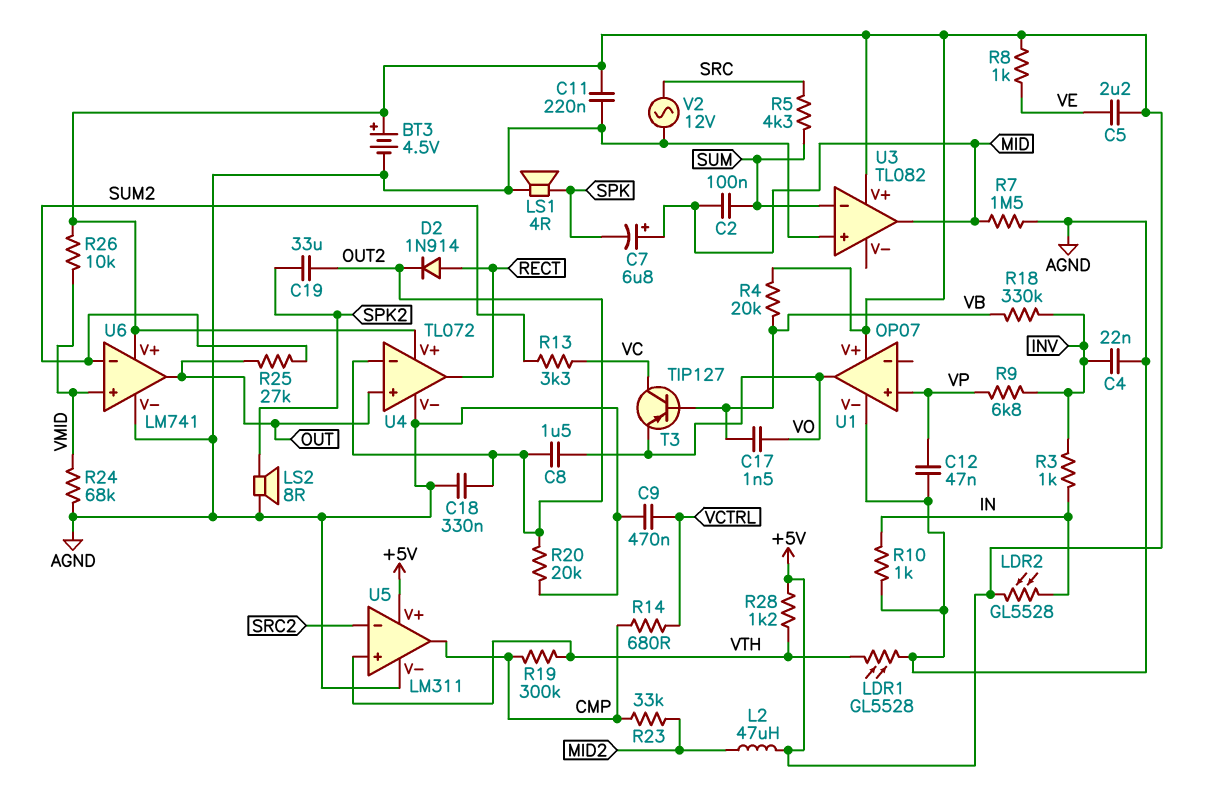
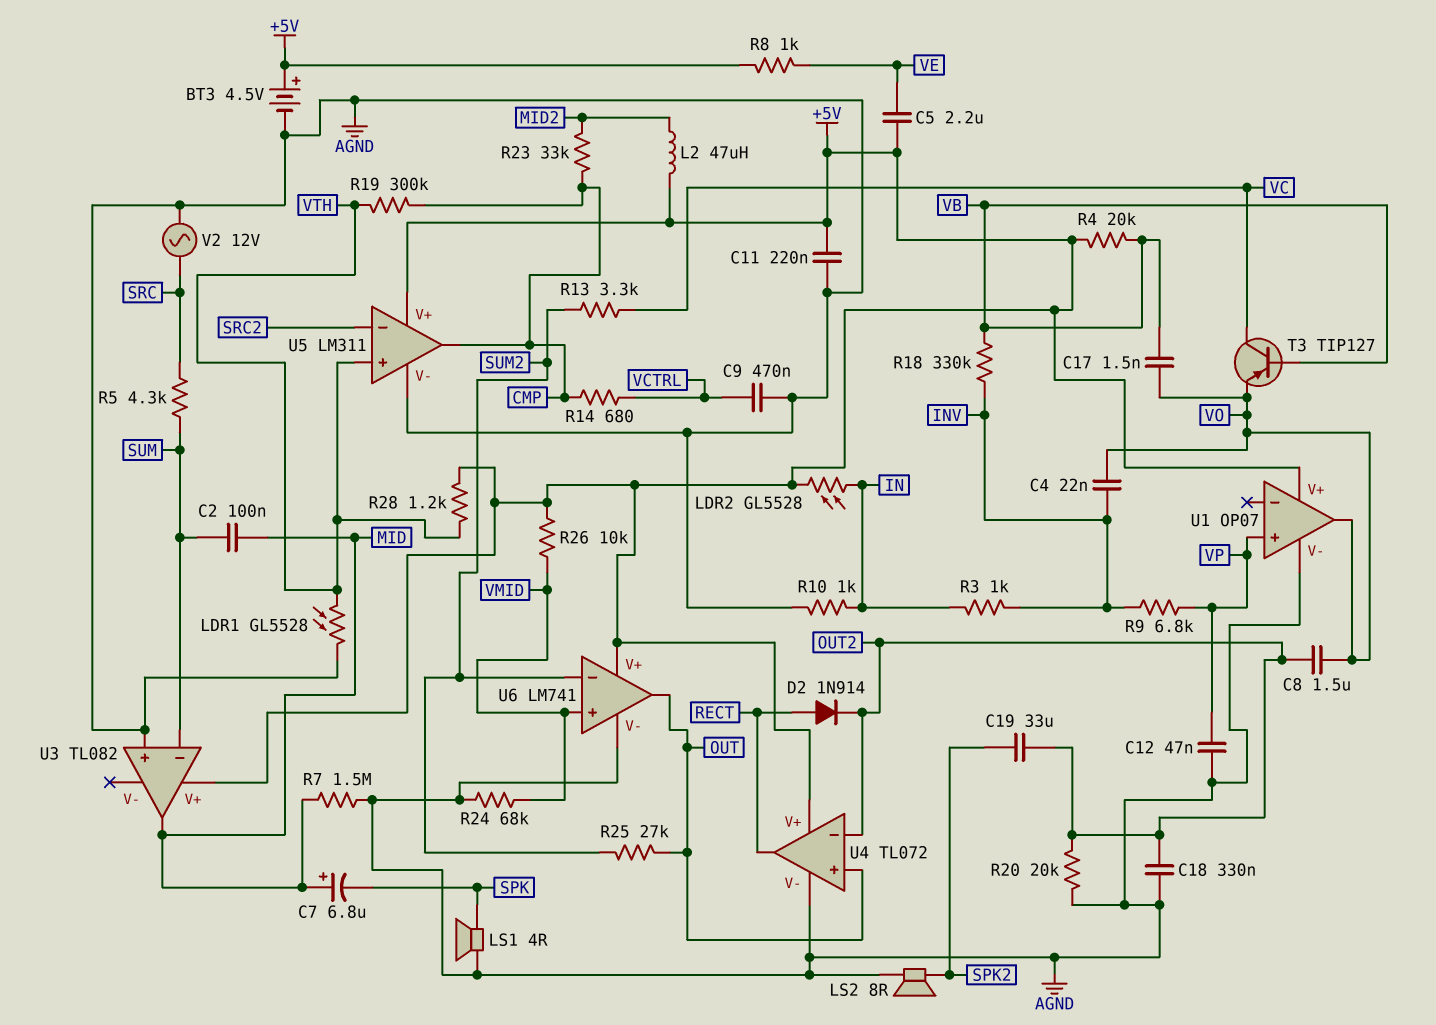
C4: 22nF (AGND, INV) -> 22nF (INV, VO)

